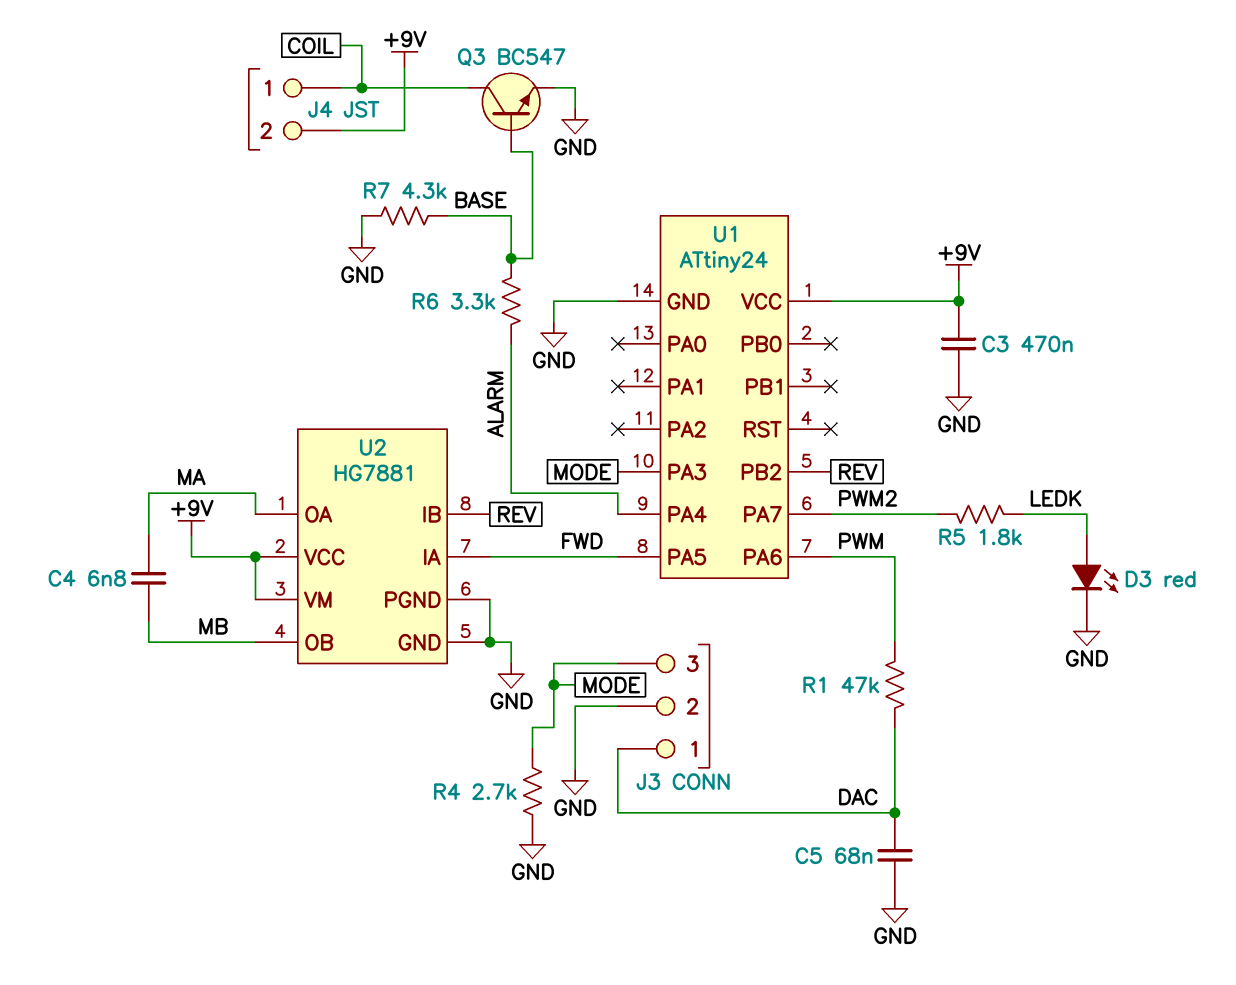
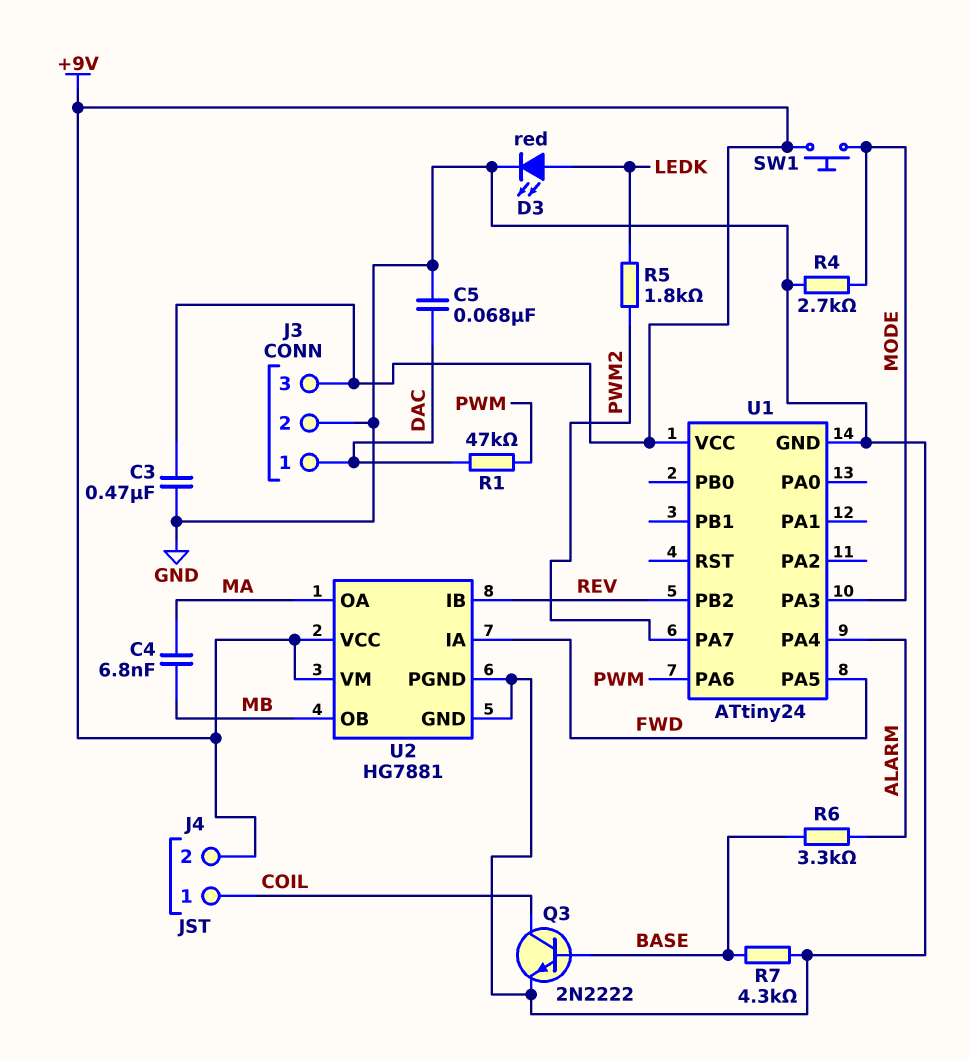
J3 pin 3: MODE -> +9V
Q3: NPN BC547 (B BASE, C COIL, E GND) -> NPN 2N2222 (B BASE, C COIL, E GND)
SW1: none -> button (+9V, MODE)

